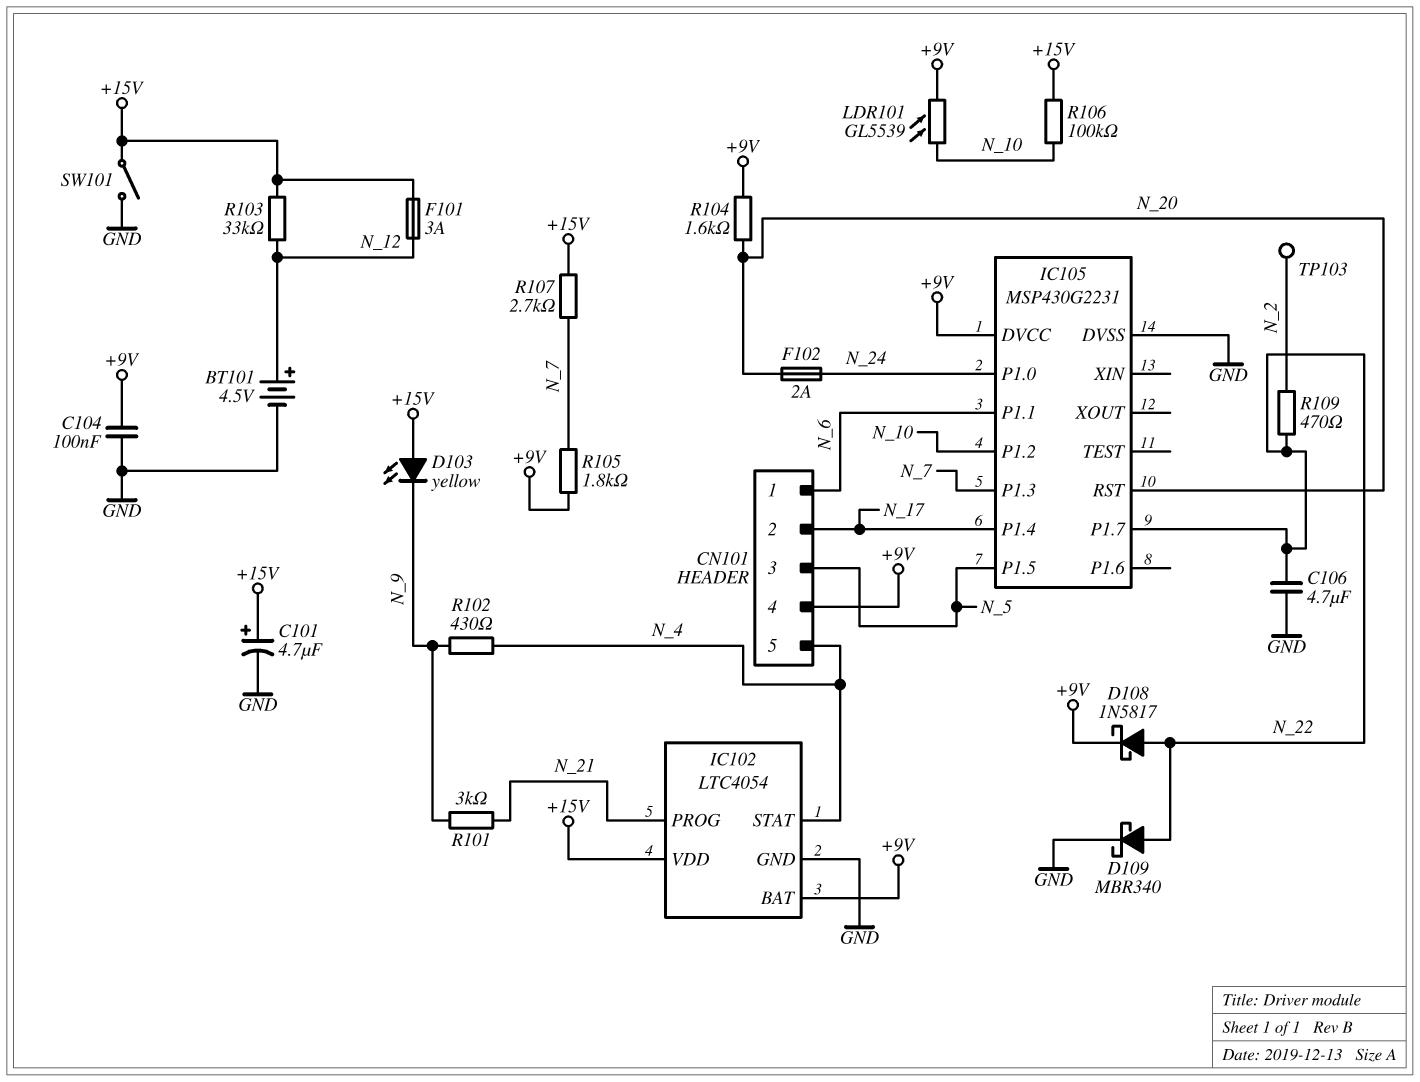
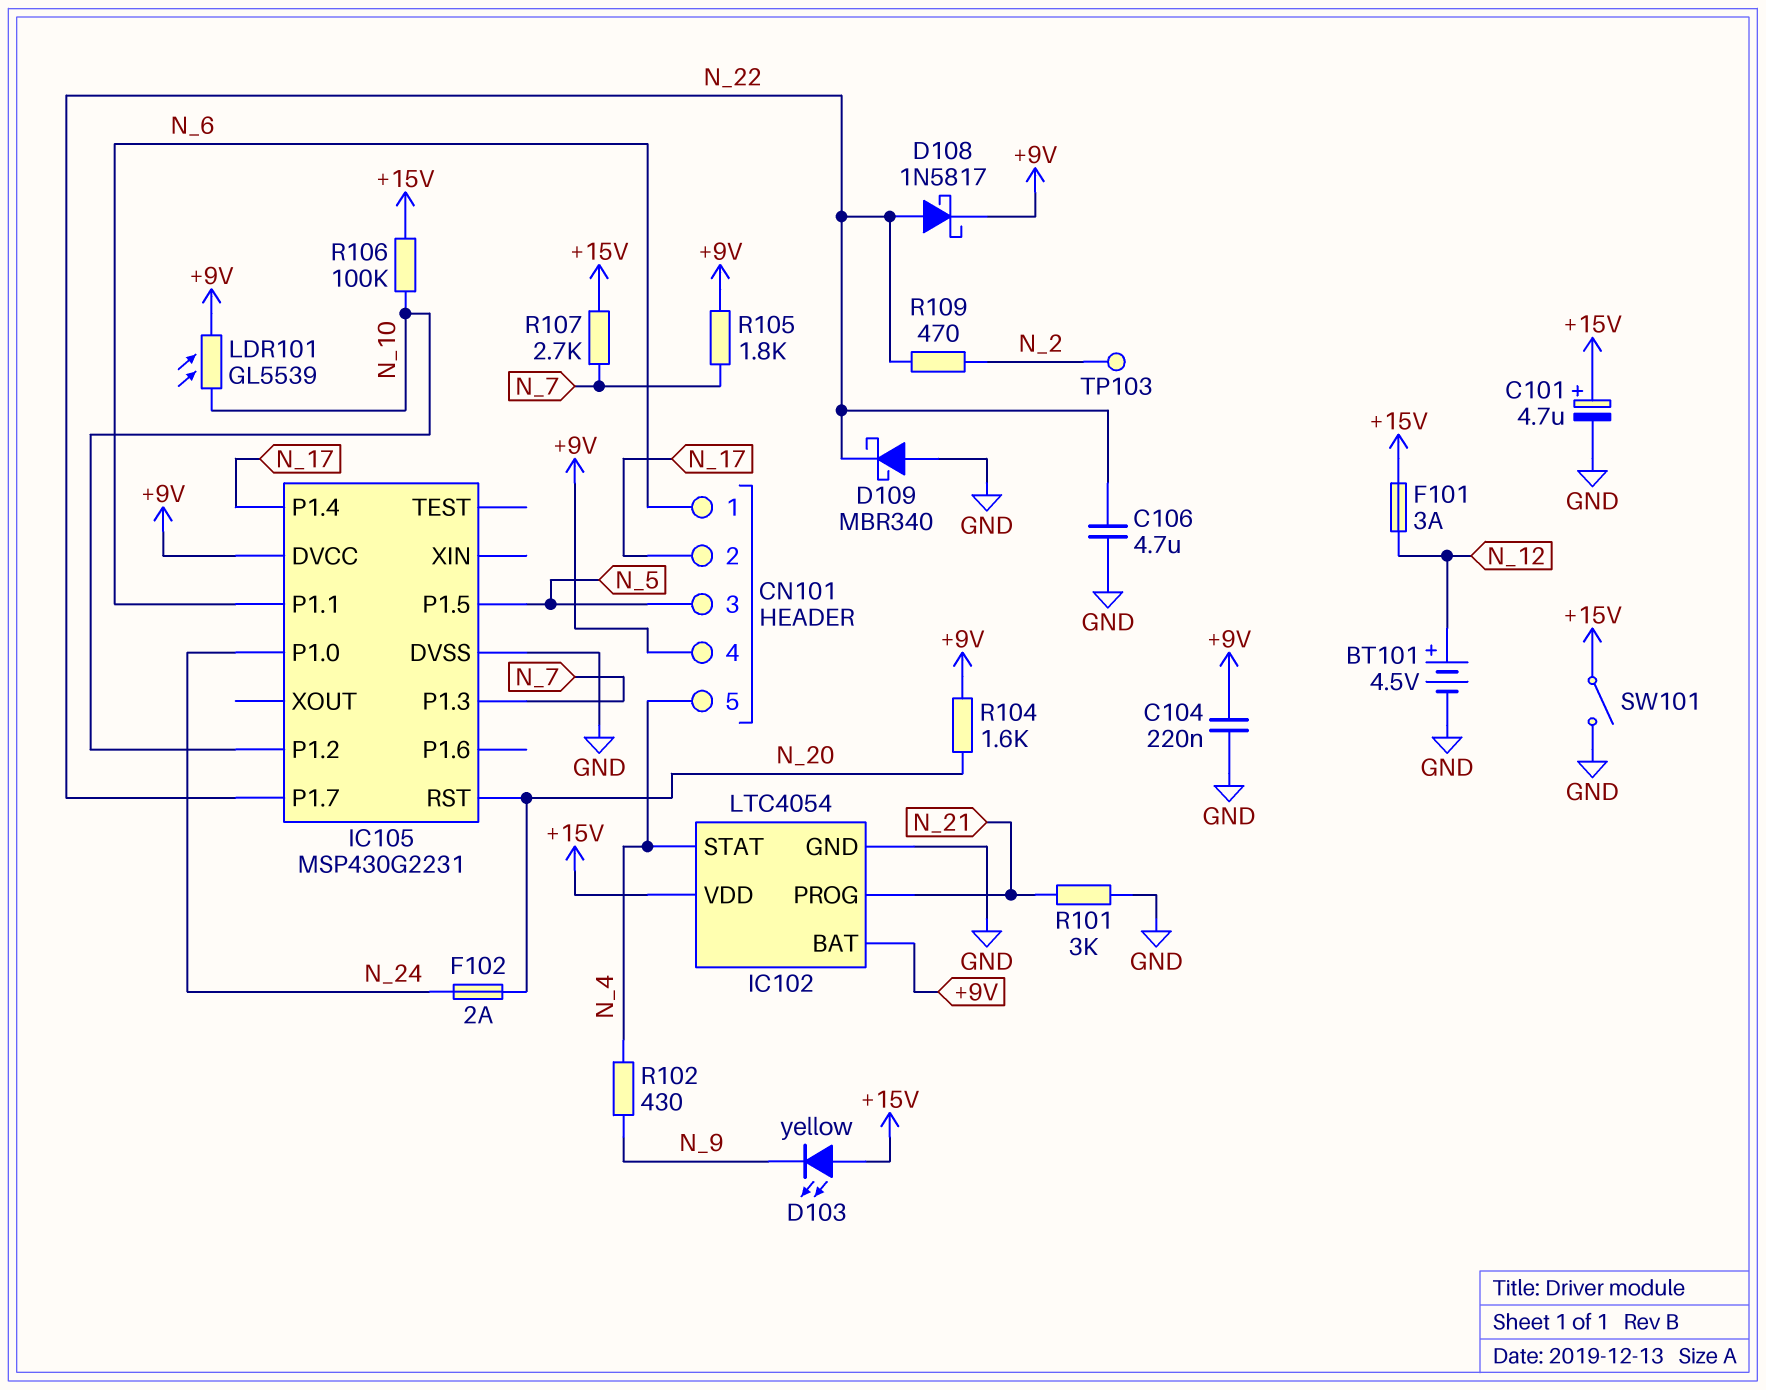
C104: 100nF (+9V, GND) -> 220nF (+9V, GND)
D109: schottky MBR340 (A N_22, K GND) -> schottky MBR340 (A GND, K N_22)
R101: 3k (N_9, N_21) -> 3k (GND, N_21)
R103: 33k (+15V, N_12) -> none

